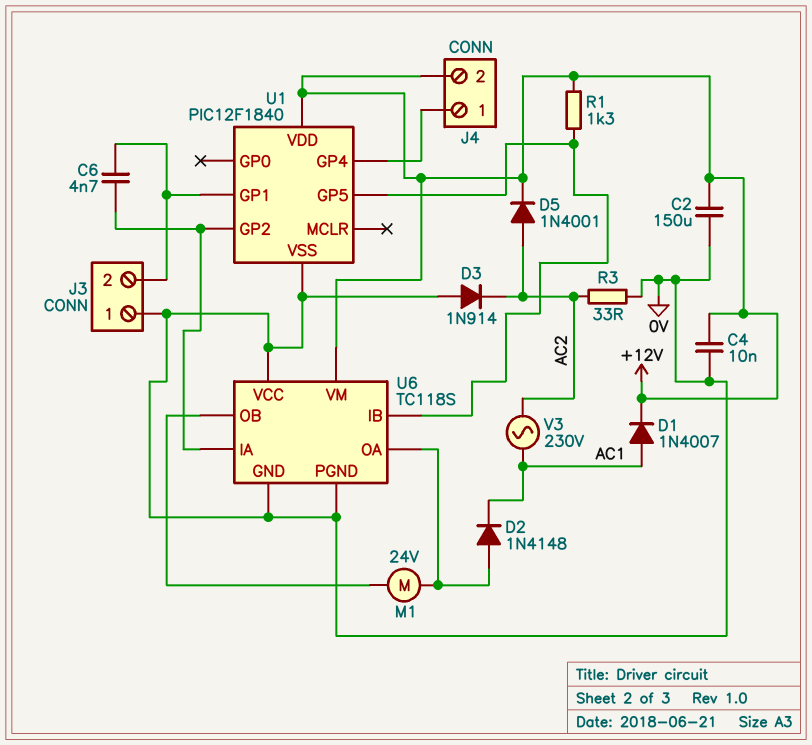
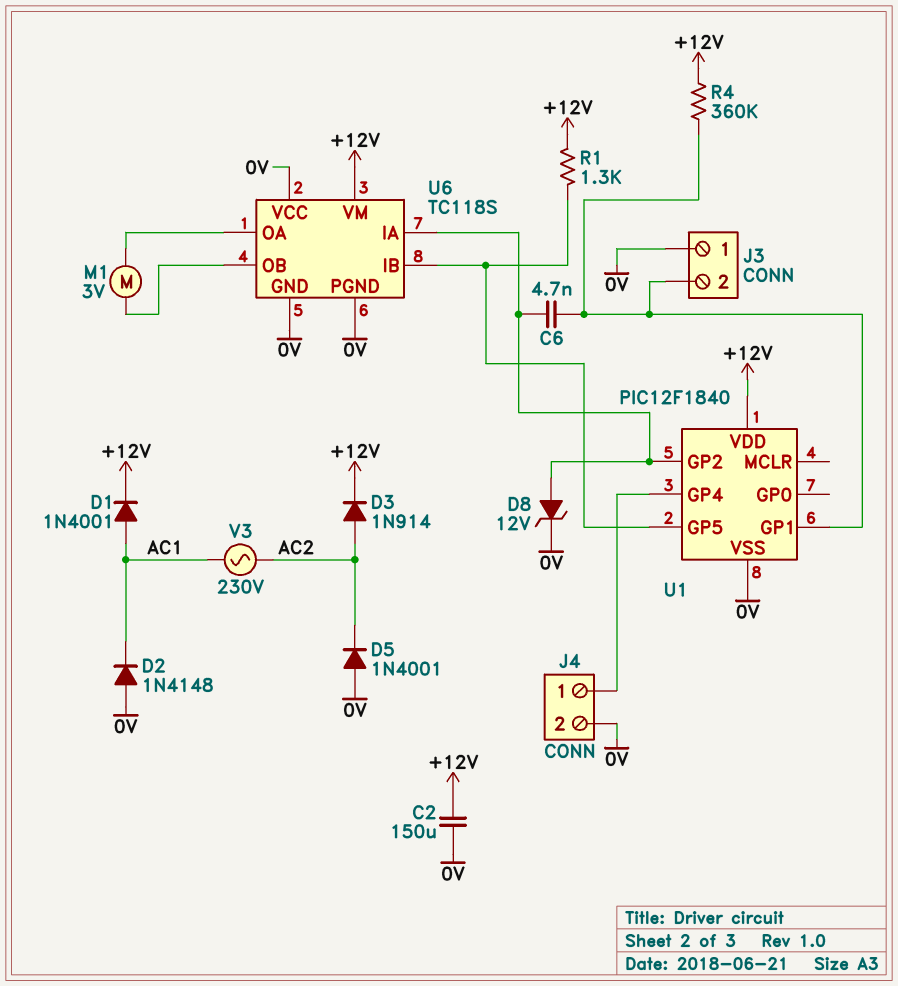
C4: 10nF (+12V, 0V) -> none
D1: diode 1N4007 (A AC1, K +12V) -> diode 1N4001 (A AC1, K +12V)
D2: diode 1N4148 (A U6/OA, K AC1) -> diode 1N4148 (A 0V, K AC1)
D3: diode 1N914 (A 0V, K AC2) -> diode 1N914 (A AC2, K +12V)
D5: diode 1N4001 (A AC2, K +12V) -> diode 1N4001 (A 0V, K AC2)
D8: none -> zener 12V (A U1/GP2, K 0V)
J4 pin 2: +12V -> 0V
M1: motor 24V (U6/OA, U6/OB) -> motor 3V (U6/OA, U6/OB)
R3: 33 (0V, AC2) -> none
R4: none -> 360k (+12V, J3/2)

